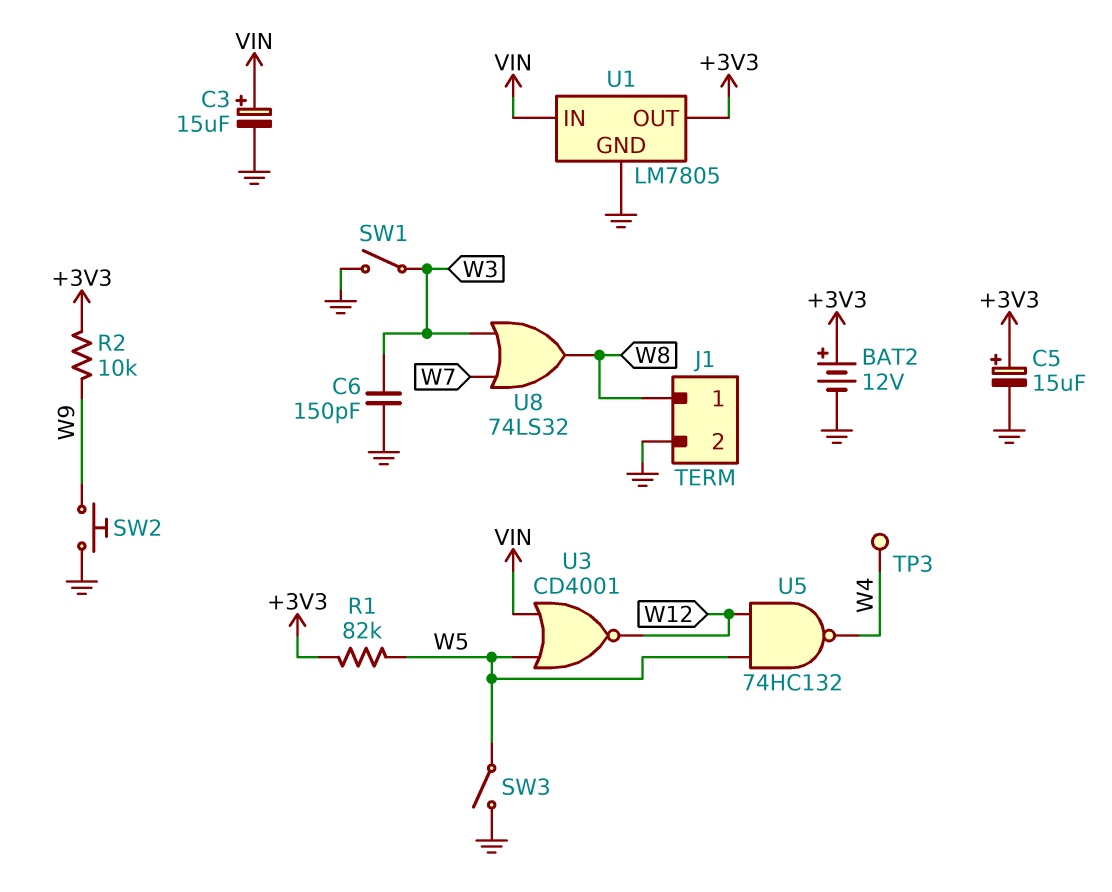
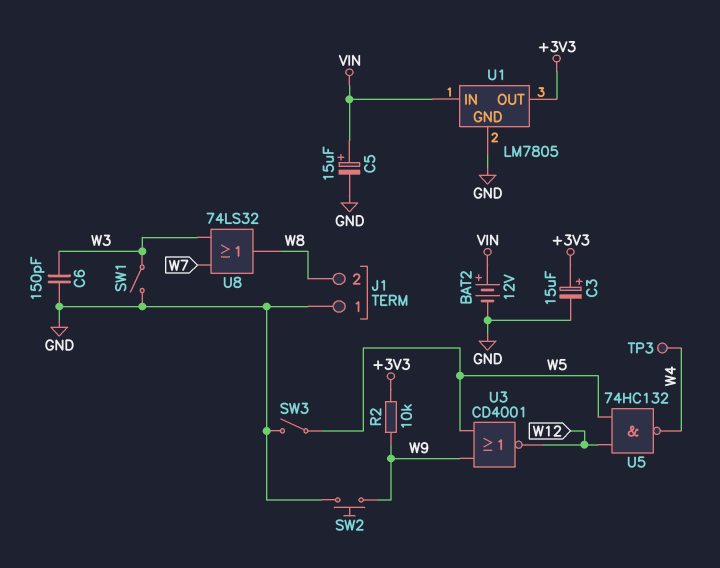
BAT2: 12V (plus +3V3, minus GND) -> 12V (plus VIN, minus GND)
C3: 15uF (plus VIN, minus GND) -> 15uF (plus +3V3, minus GND)
C5: 15uF (plus +3V3, minus GND) -> 15uF (plus VIN, minus GND)
J1 pin 1: W8 -> GND
J1 pin 2: GND -> W8
R1: 82k (+3V3, W5) -> none
U3: NOR CD4001 (in VIN, in W5, out W12) -> NOR CD4001 (in W5, in W9, out W12)

